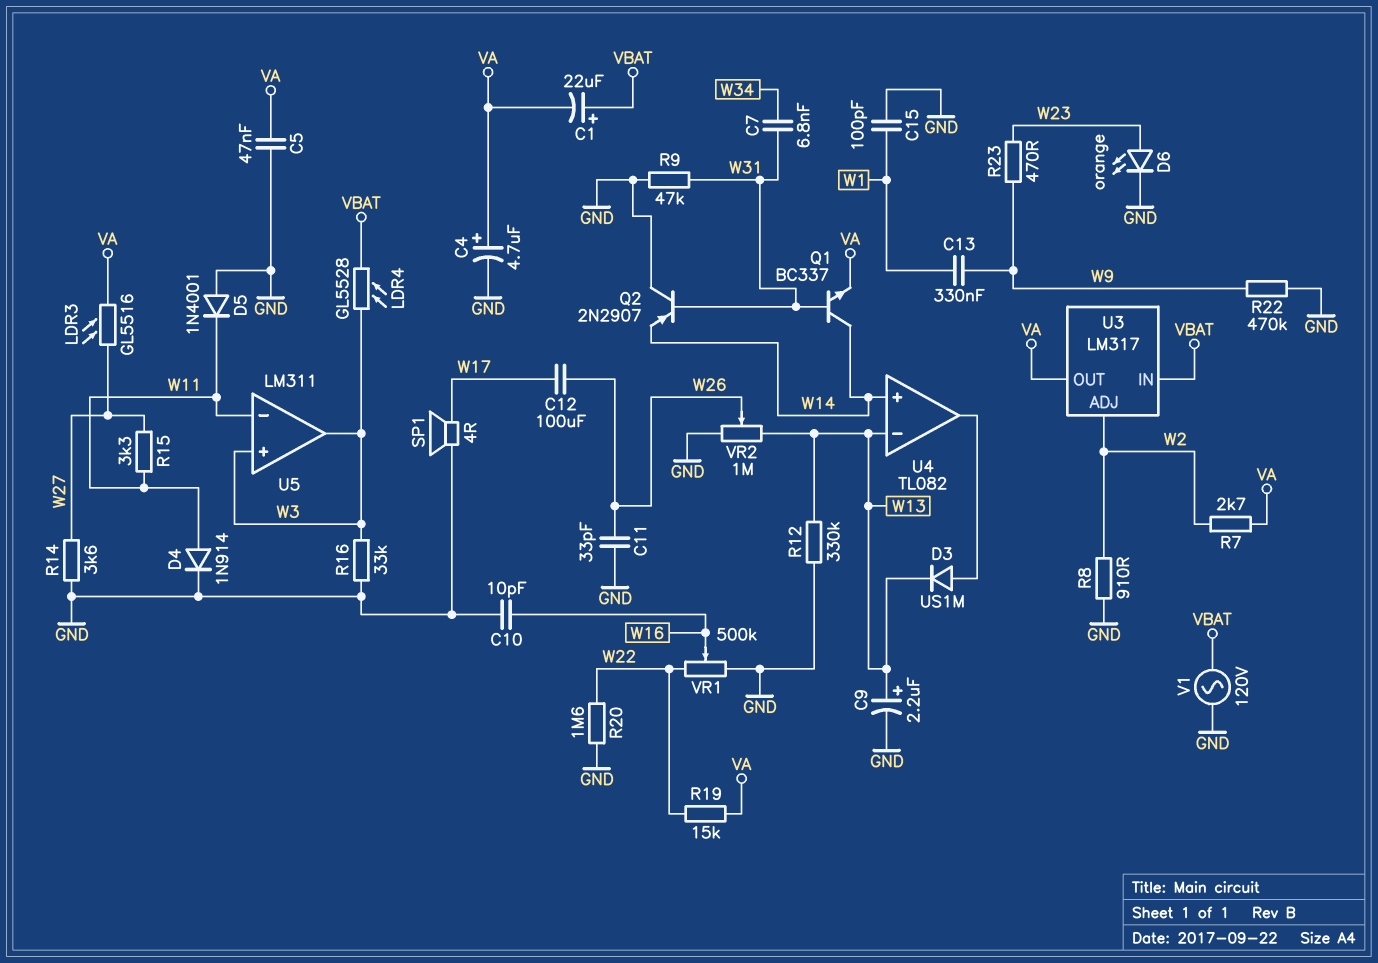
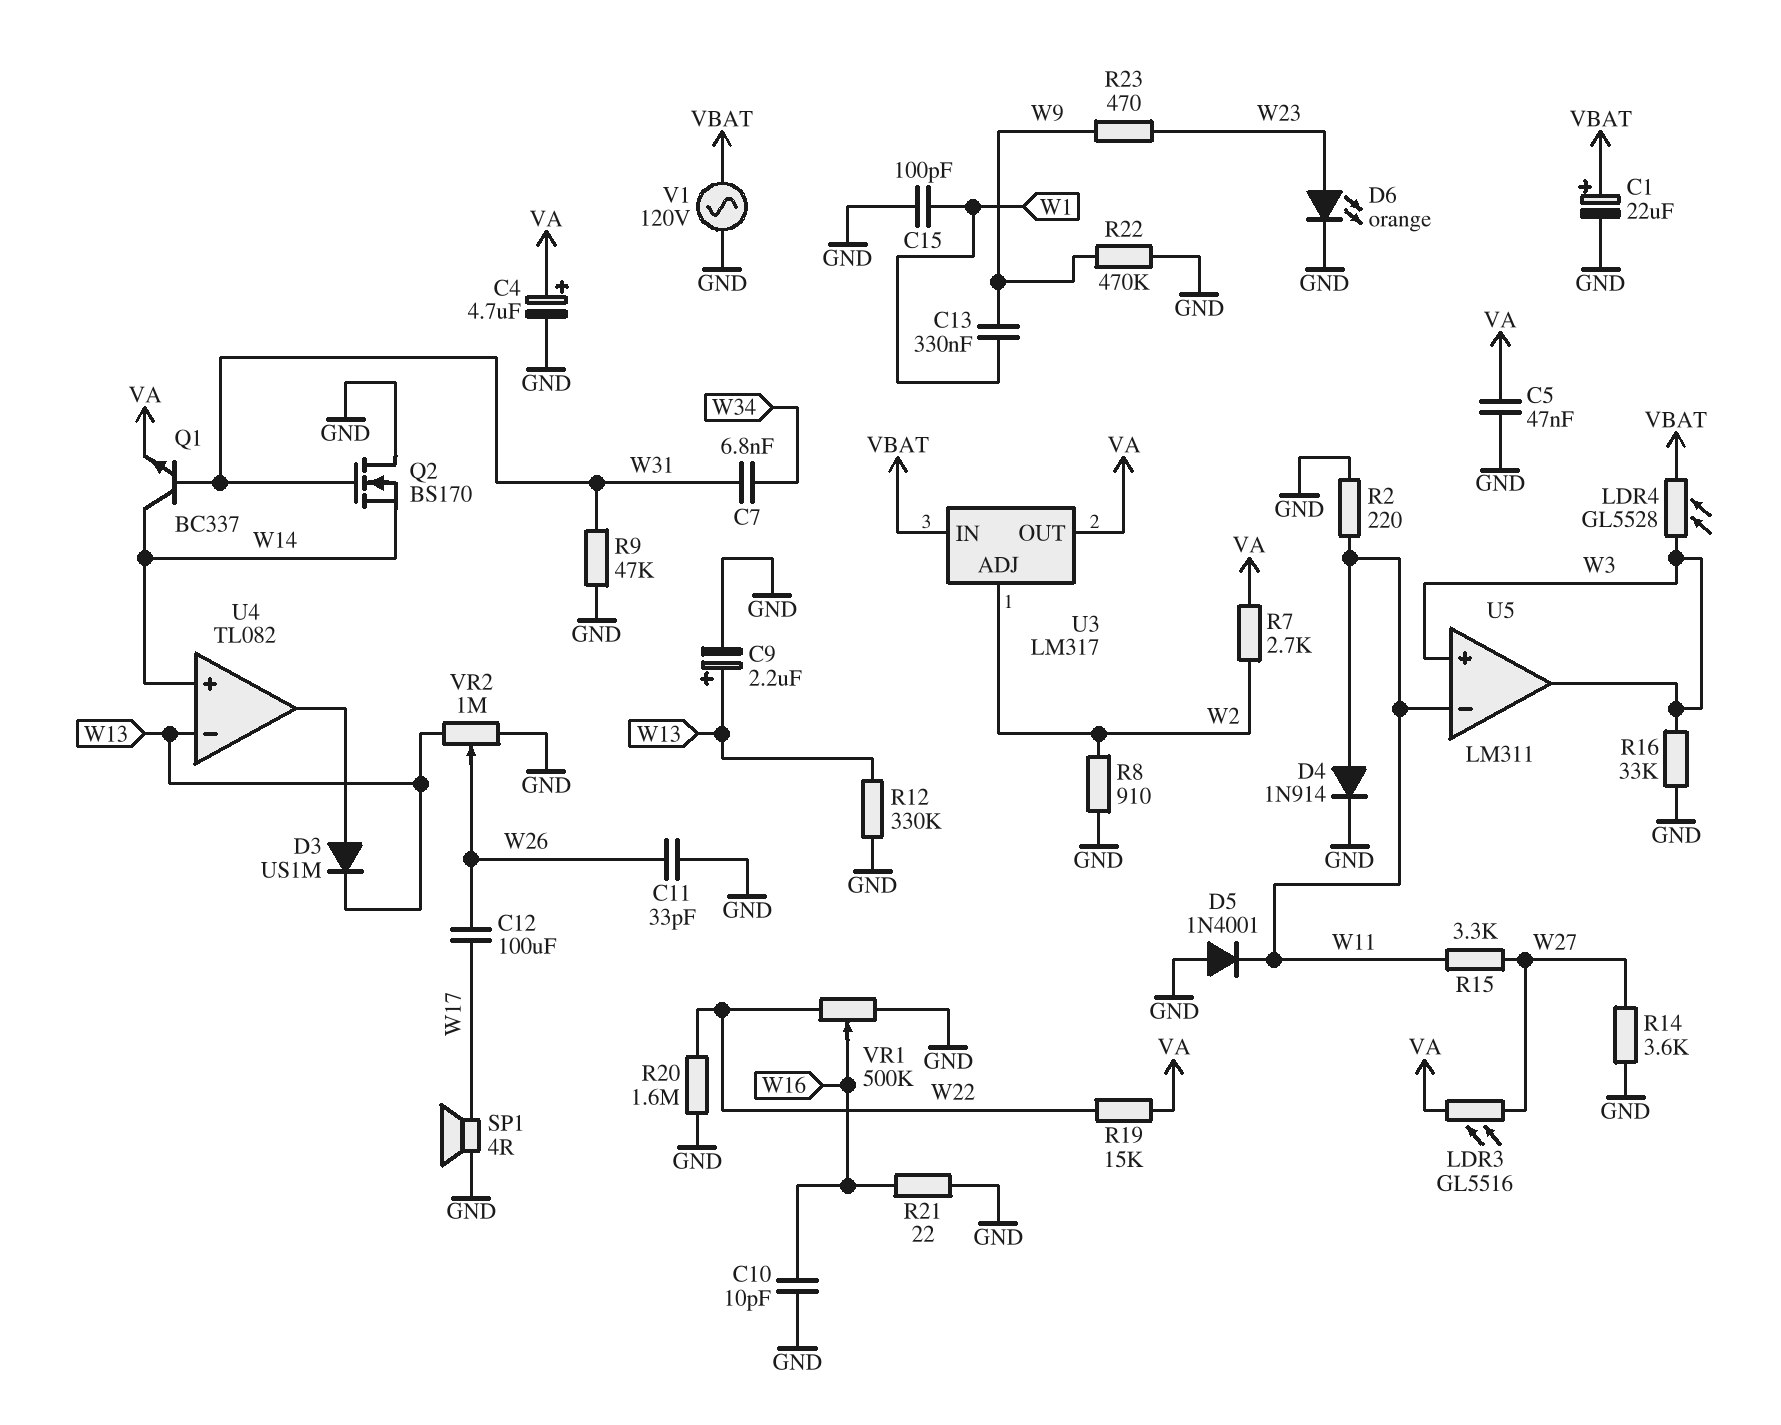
C1: 22uF (plus VBAT, minus VA) -> 22uF (plus VBAT, minus GND)
Q2: PNP 2N2907 (B W31, C GND, E W14) -> NMOS BS170 (G W31, D GND, S W14)
R2: none -> 220 (GND, W11)
R21: none -> 22 (GND, W16)

